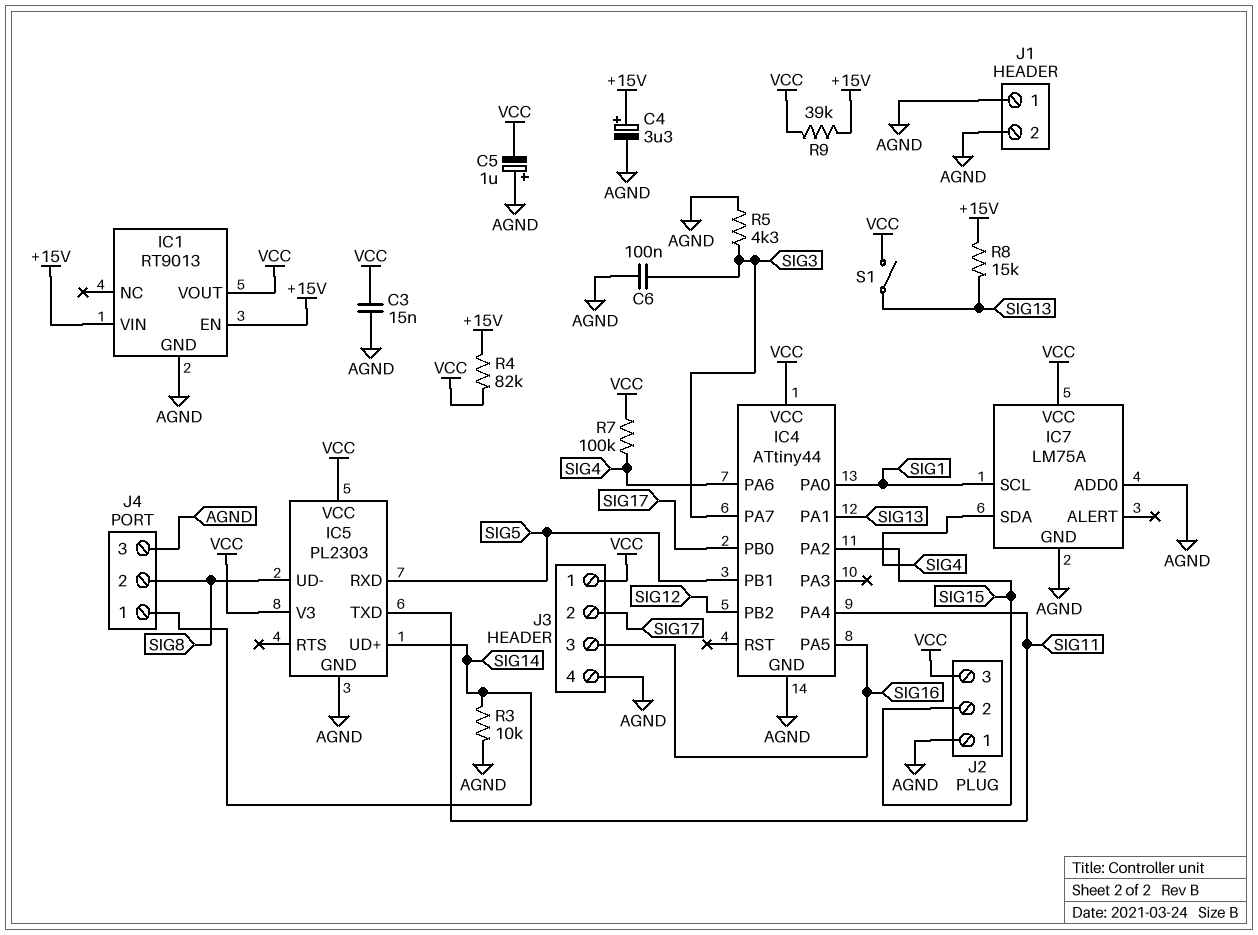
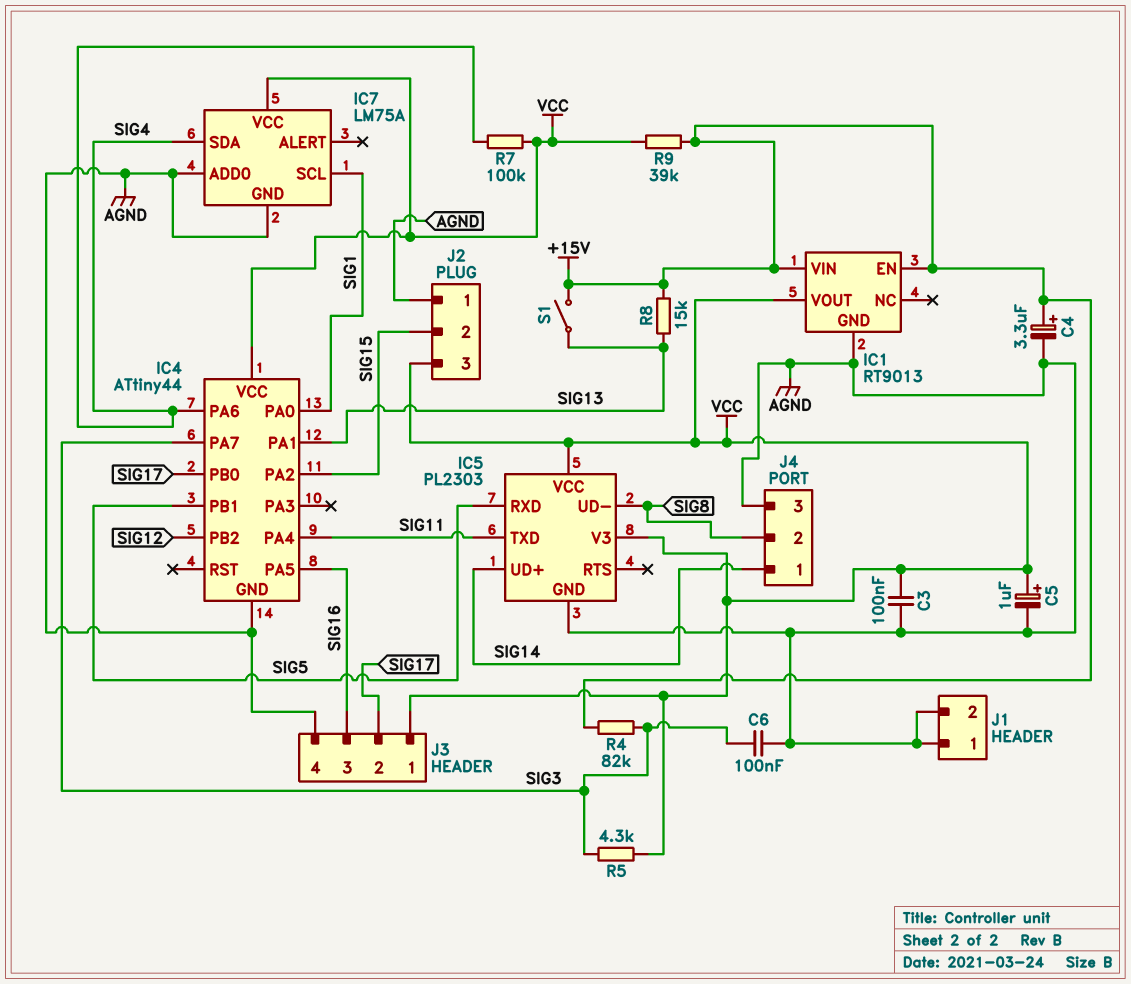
C3: 15nF (AGND, VCC) -> 100nF (AGND, VCC)
C5: 1uF (plus AGND, minus VCC) -> 1uF (plus VCC, minus AGND)
R3: 10k (AGND, SIG14) -> none
R4: 82k (+15V, VCC) -> 82k (+15V, SIG3)
R5: 4.3k (AGND, SIG3) -> 4.3k (SIG3, VCC)
S1: switch (SIG13, VCC) -> switch (+15V, SIG13)

